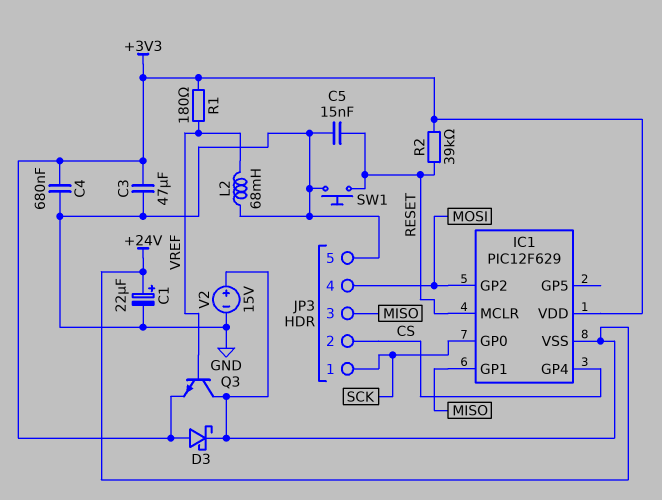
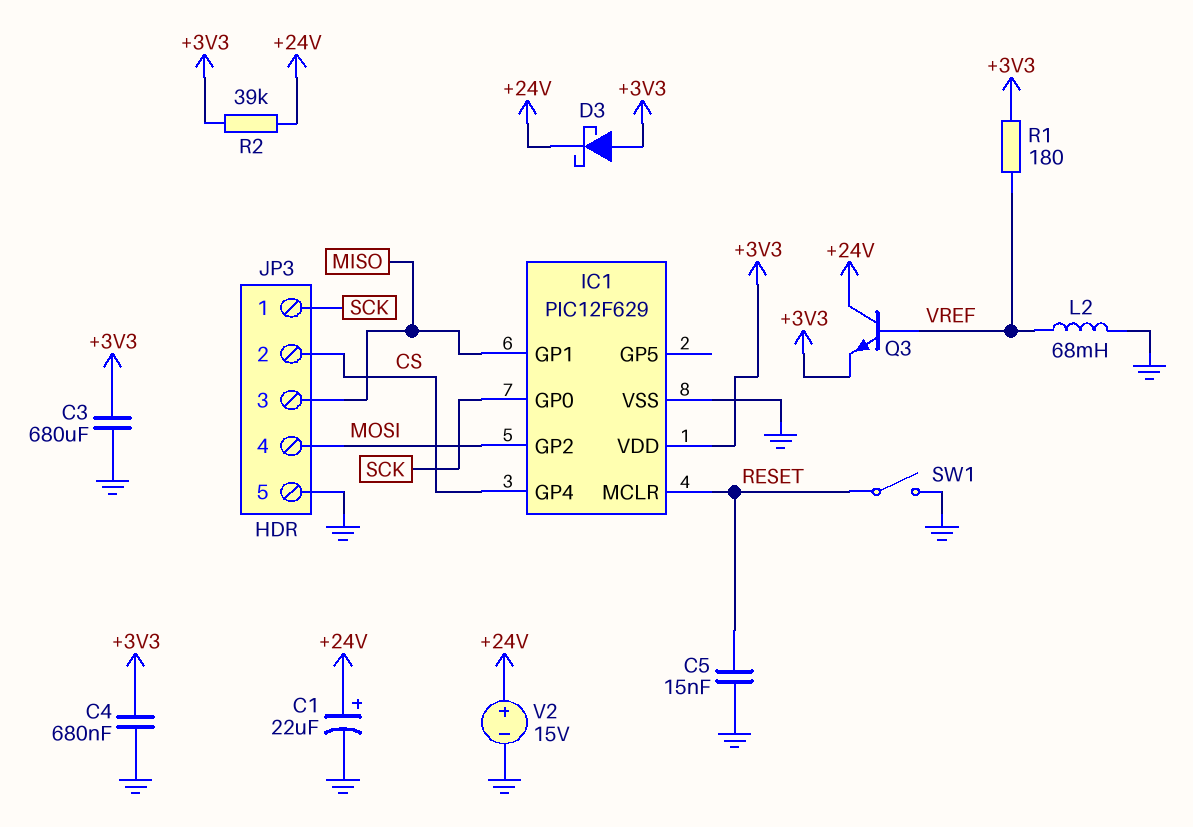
C3: 47uF (+3V3, GND) -> 680uF (+3V3, GND)
IC1 pin VSS: +24V -> GND
R2: 39k (+3V3, RESET) -> 39k (+3V3, +24V)
SW1: button (GND, RESET) -> switch (GND, RESET)

